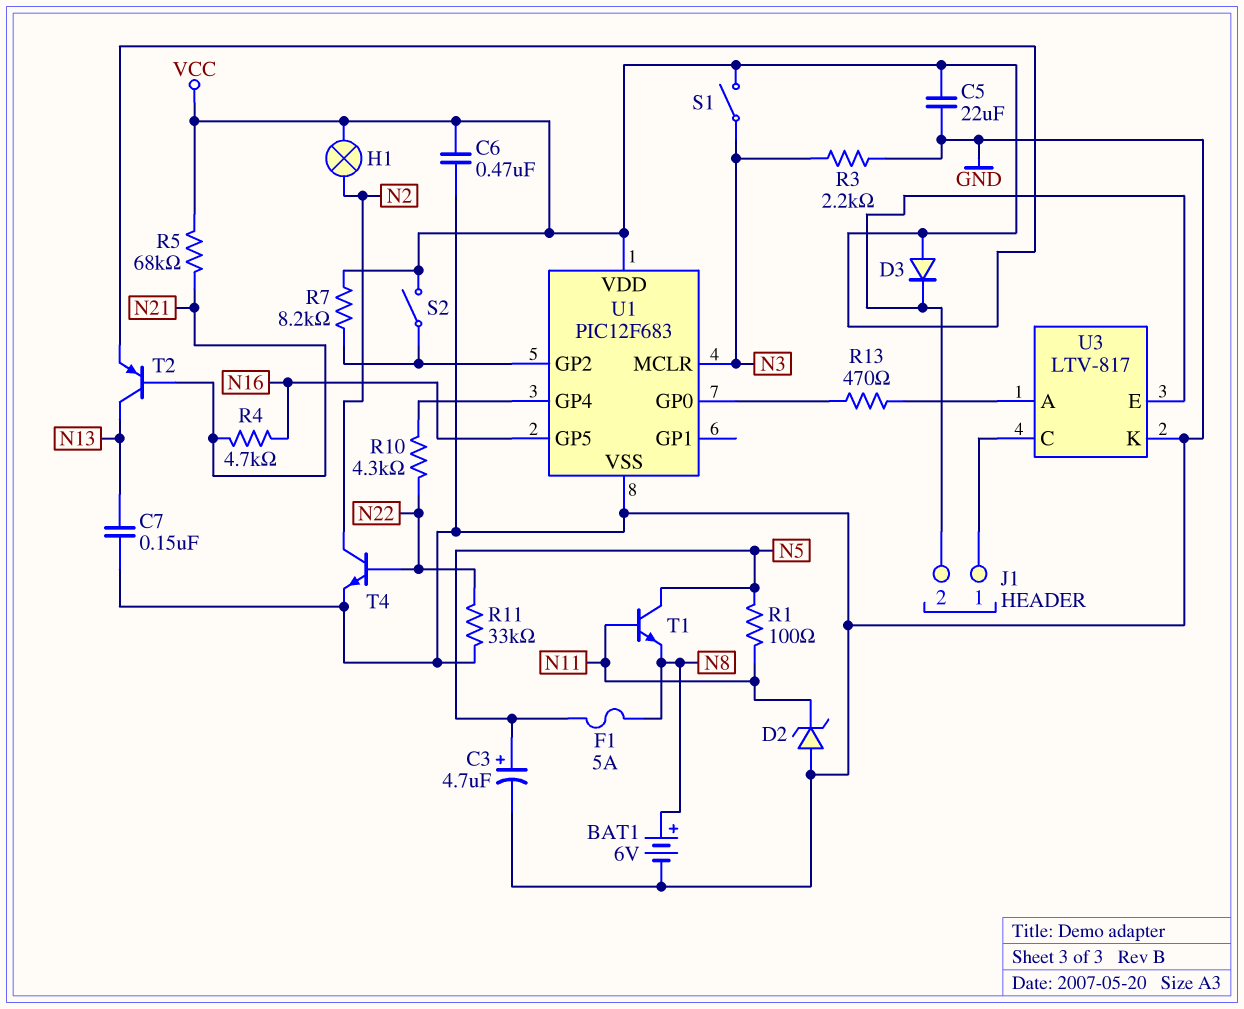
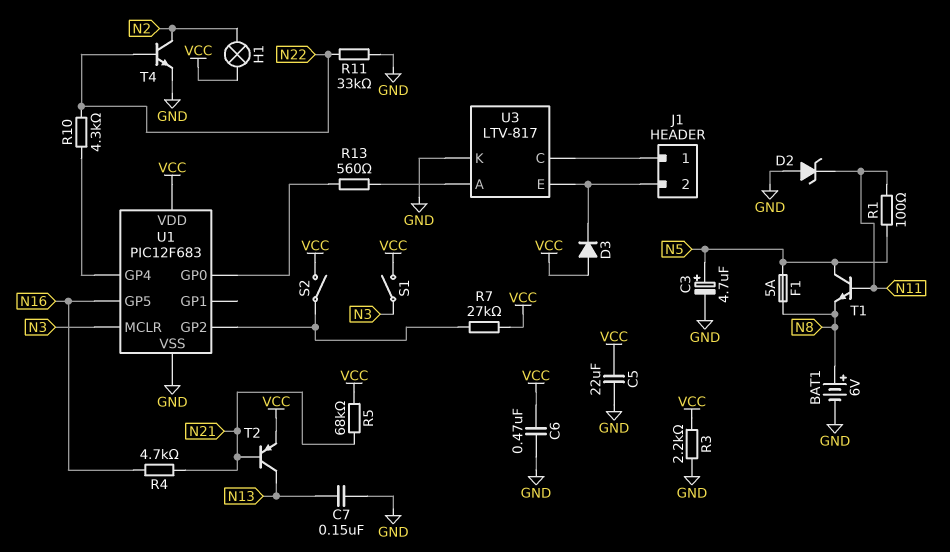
R3: 2.2k (GND, N3) -> 2.2k (GND, VCC)
R7: 8.2k (U1/GP2, VCC) -> 27k (U1/GP2, VCC)
R13: 470 (U1/GP0, U3/A) -> 560 (U1/GP0, U3/A)

